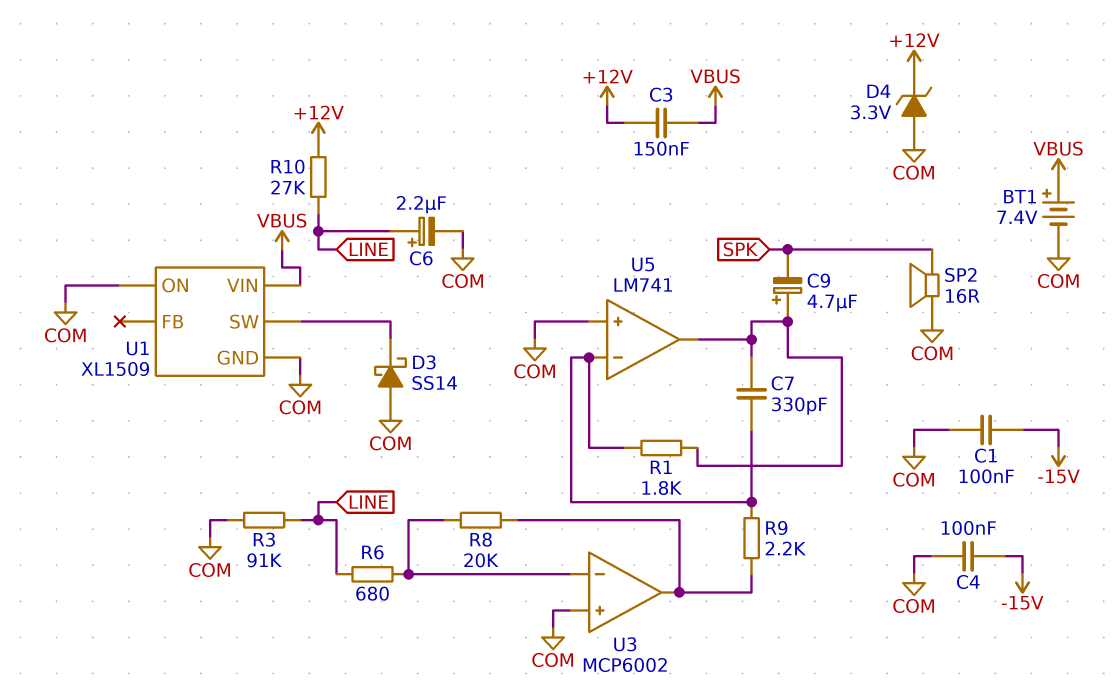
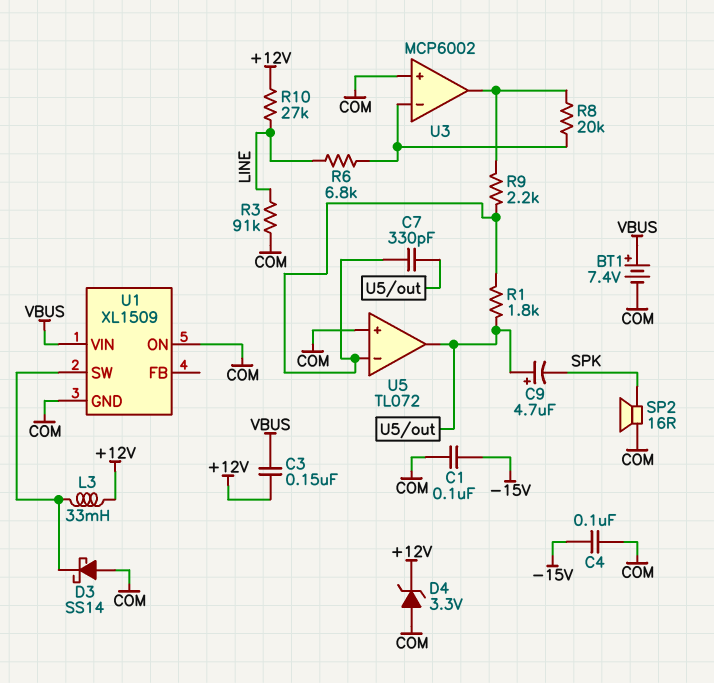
C6: 2.2uF (plus LINE, minus COM) -> none
L3: none -> 33mH (+12V, U1/SW)
R6: 680 (LINE, U3/in-) -> 6.8k (LINE, U3/in-)
U5: LM741 -> TL072

